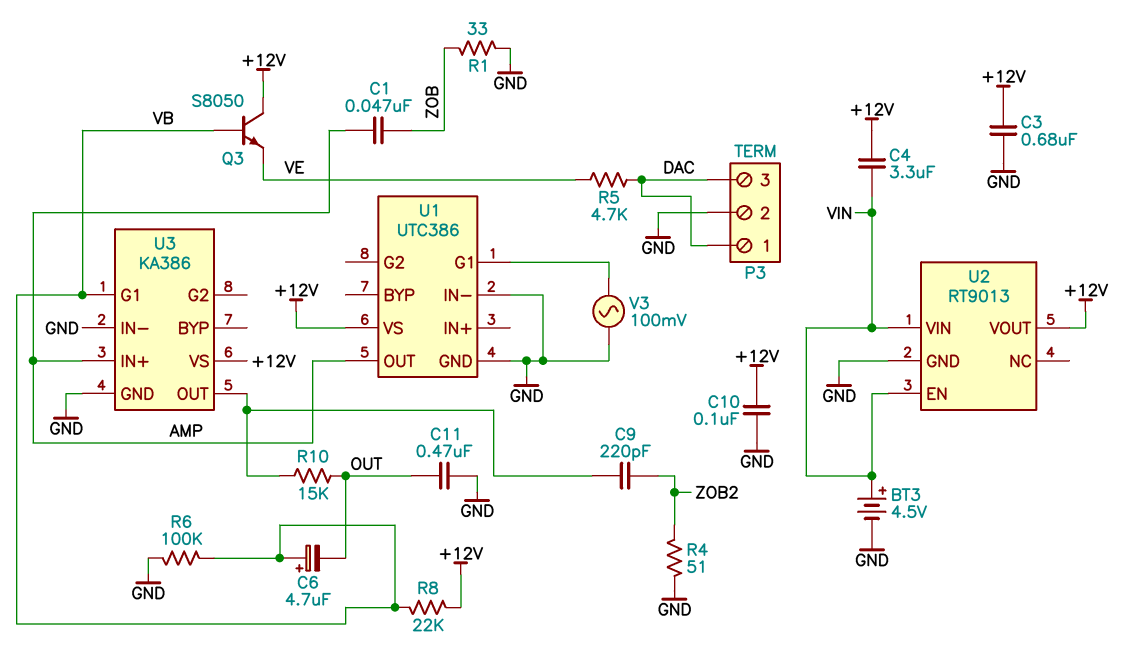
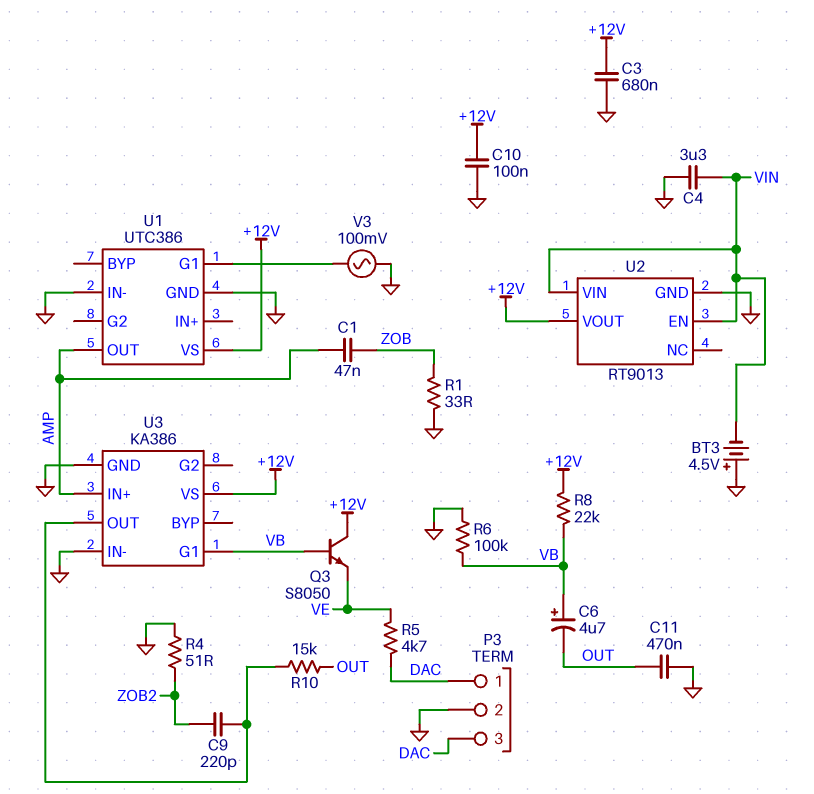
BT3: 4.5V (plus VIN, minus GND) -> 4.5V (plus GND, minus VIN)
C4: 3.3uF (+12V, VIN) -> 3.3uF (GND, VIN)

